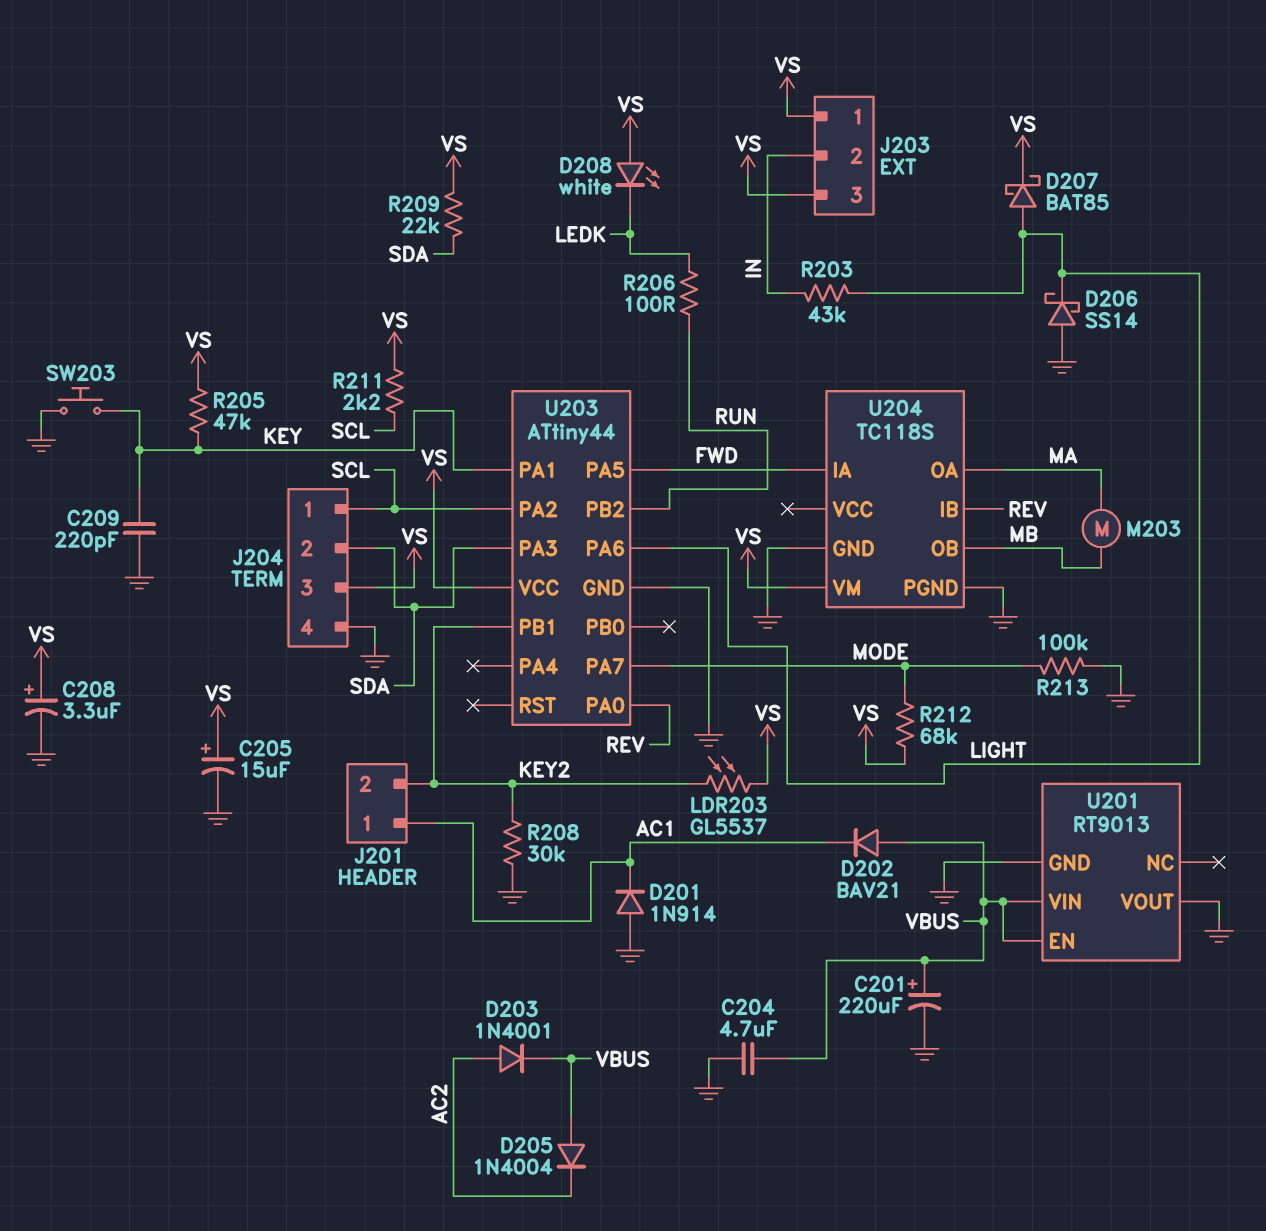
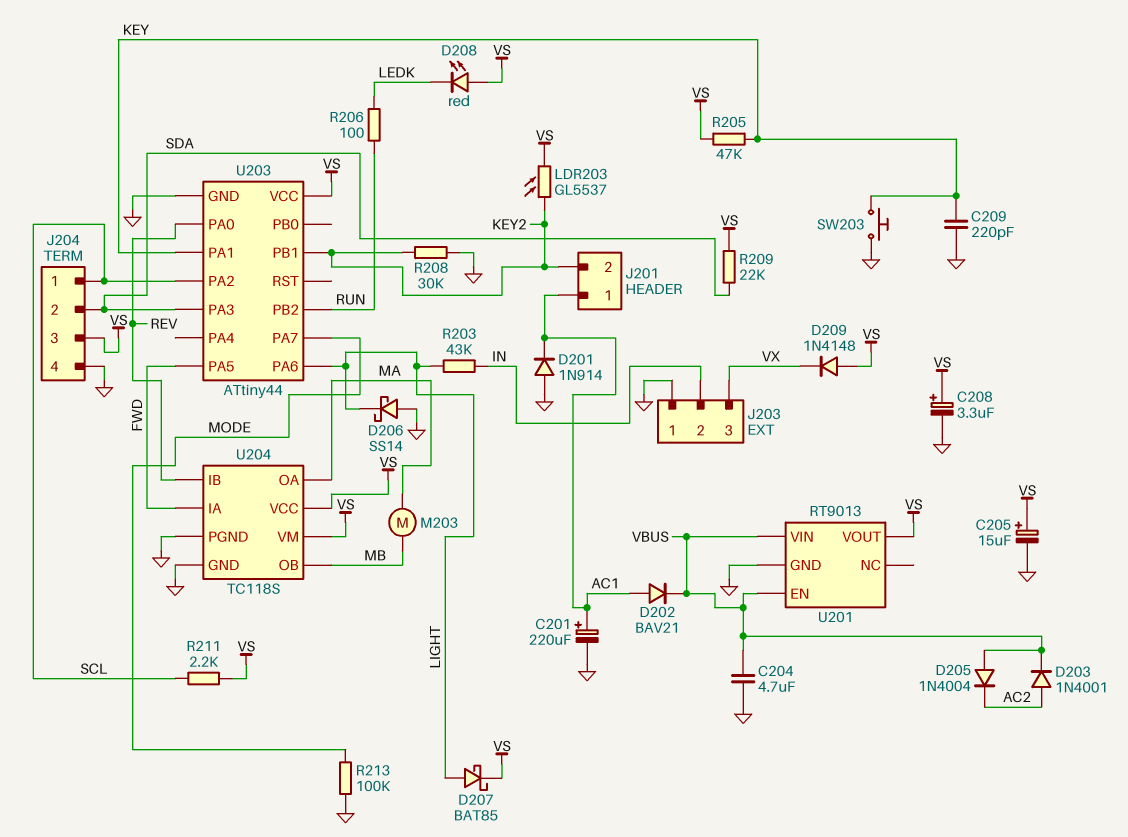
C201: 220uF (plus VBUS, minus GND) -> 220uF (plus AC1, minus GND)
D202: diode BAV21 (A VBUS, K AC1) -> diode BAV21 (A AC1, K VBUS)
D208: LED white (A VS, K LEDK) -> LED red (A VS, K LEDK)
D209: none -> diode 1N4148 (A VS, K VX)
J203 pin 1: VS -> GND
J203 pin 3: VS -> VX
R212: 68k (MODE, VS) -> none
U201 pin VOUT: GND -> VS
U204 pin VCC: none -> VS

